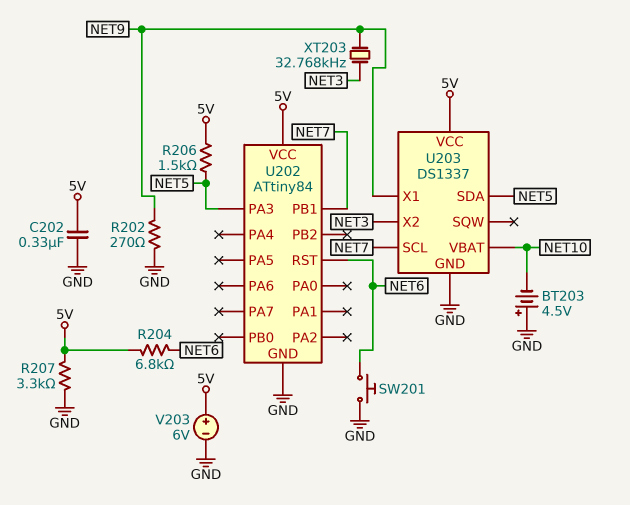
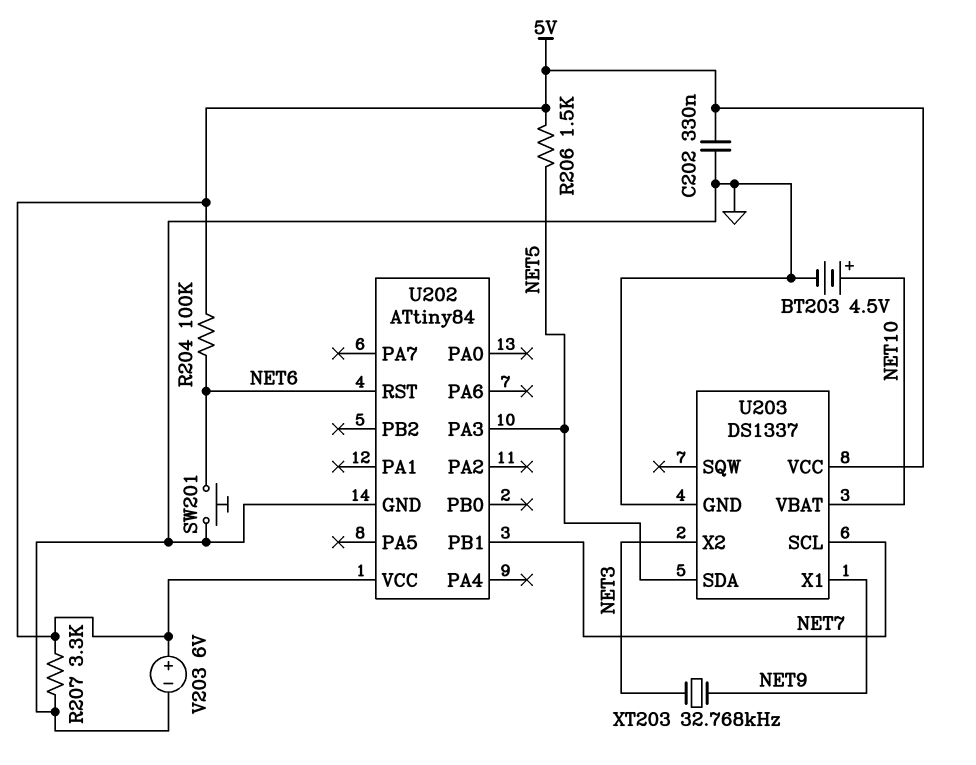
BT203: 4.5V (plus GND, minus NET10) -> 4.5V (plus NET10, minus GND)
R202: 270 (GND, NET9) -> none
R204: 6.8k (5V, NET6) -> 100k (5V, NET6)

